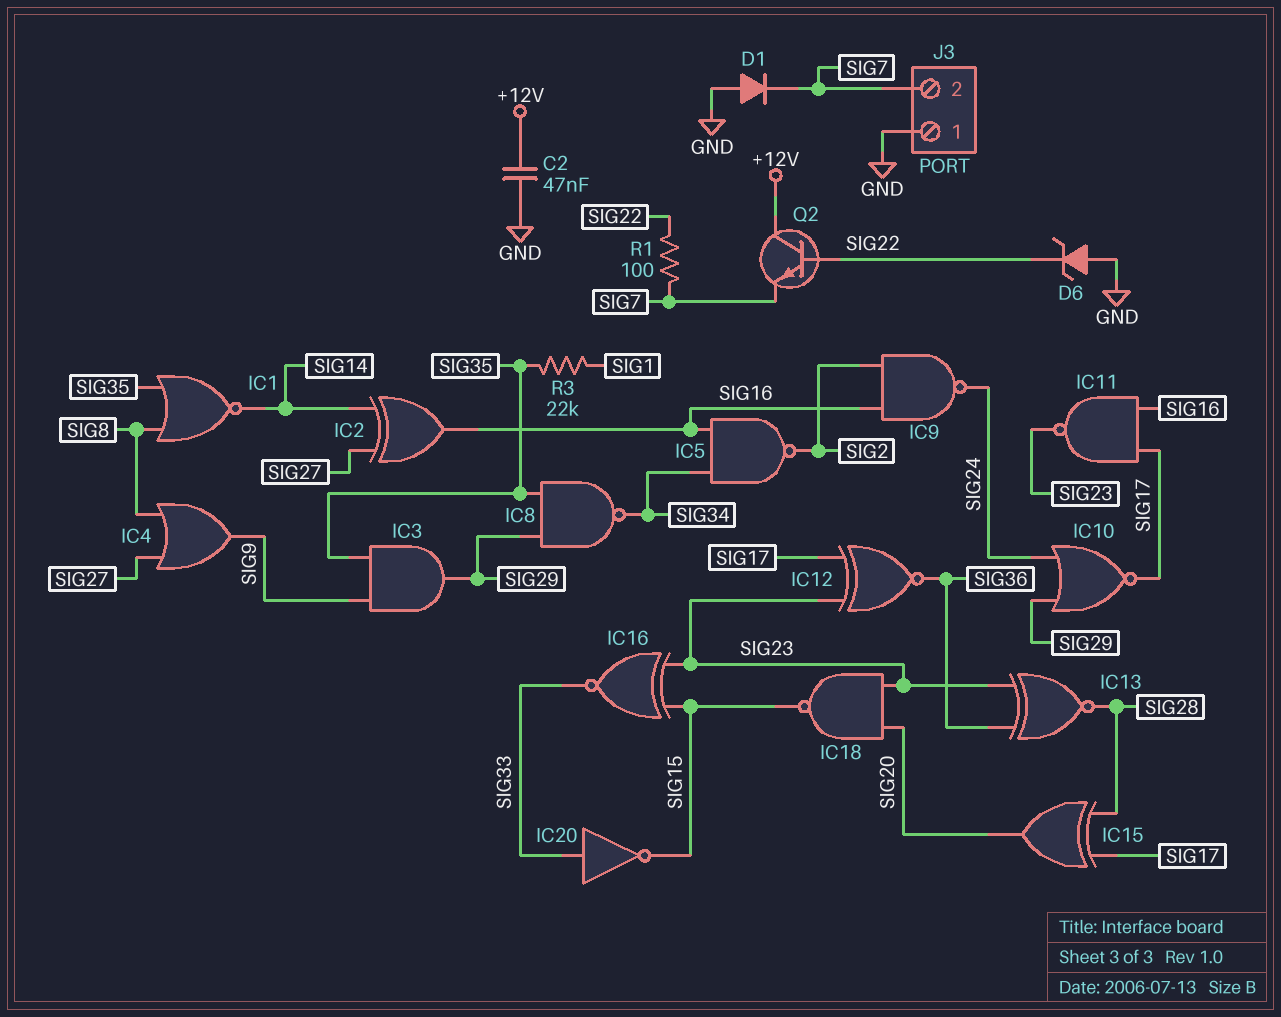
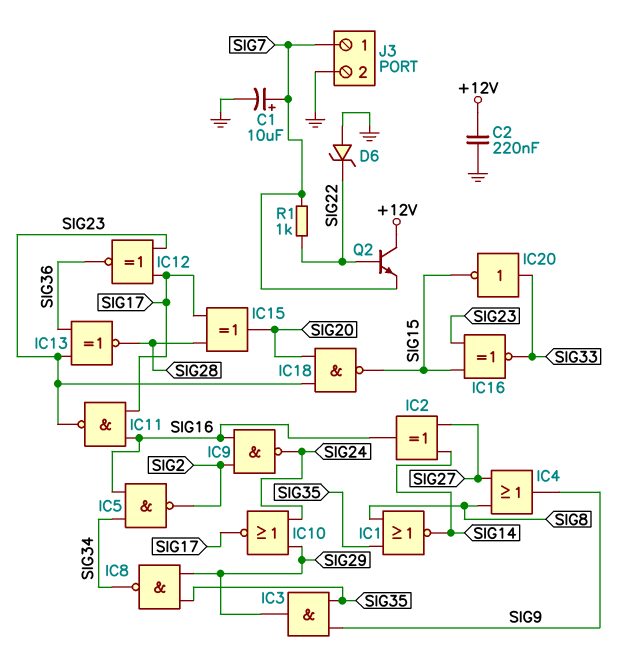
C1: none -> 10uF (plus SIG7, minus GND)
C2: 47nF (+12V, GND) -> 220nF (+12V, GND)
D1: diode (A GND, K SIG7) -> none
J3 pin 1: GND -> SIG7
J3 pin 2: SIG7 -> GND
R1: 100 (SIG7, SIG22) -> 1k (SIG7, SIG22)
R3: 22k (SIG1, SIG35) -> none

